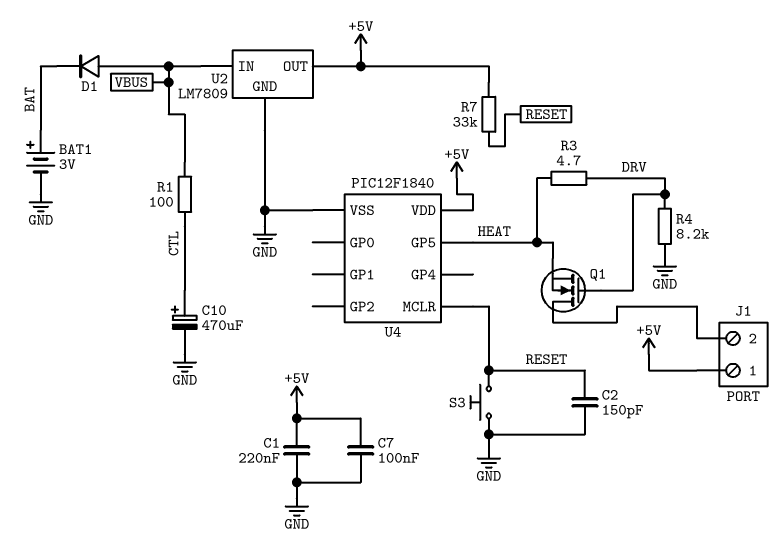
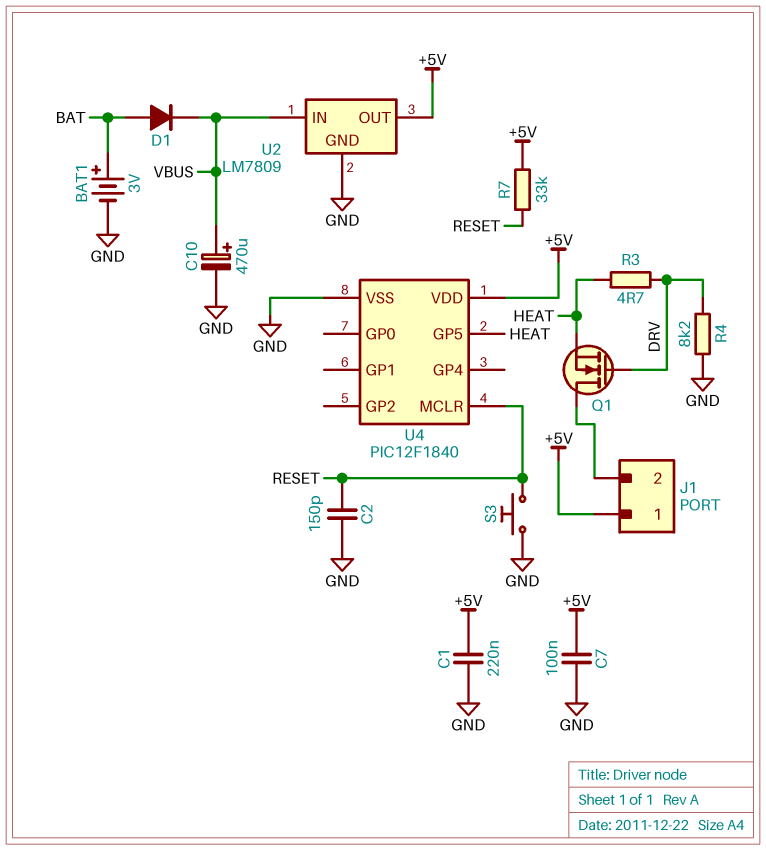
C10: 470uF (plus CTL, minus GND) -> 470uF (plus VBUS, minus GND)
D1: diode (A VBUS, K BAT) -> diode (A BAT, K VBUS)
R1: 100 (CTL, VBUS) -> none

